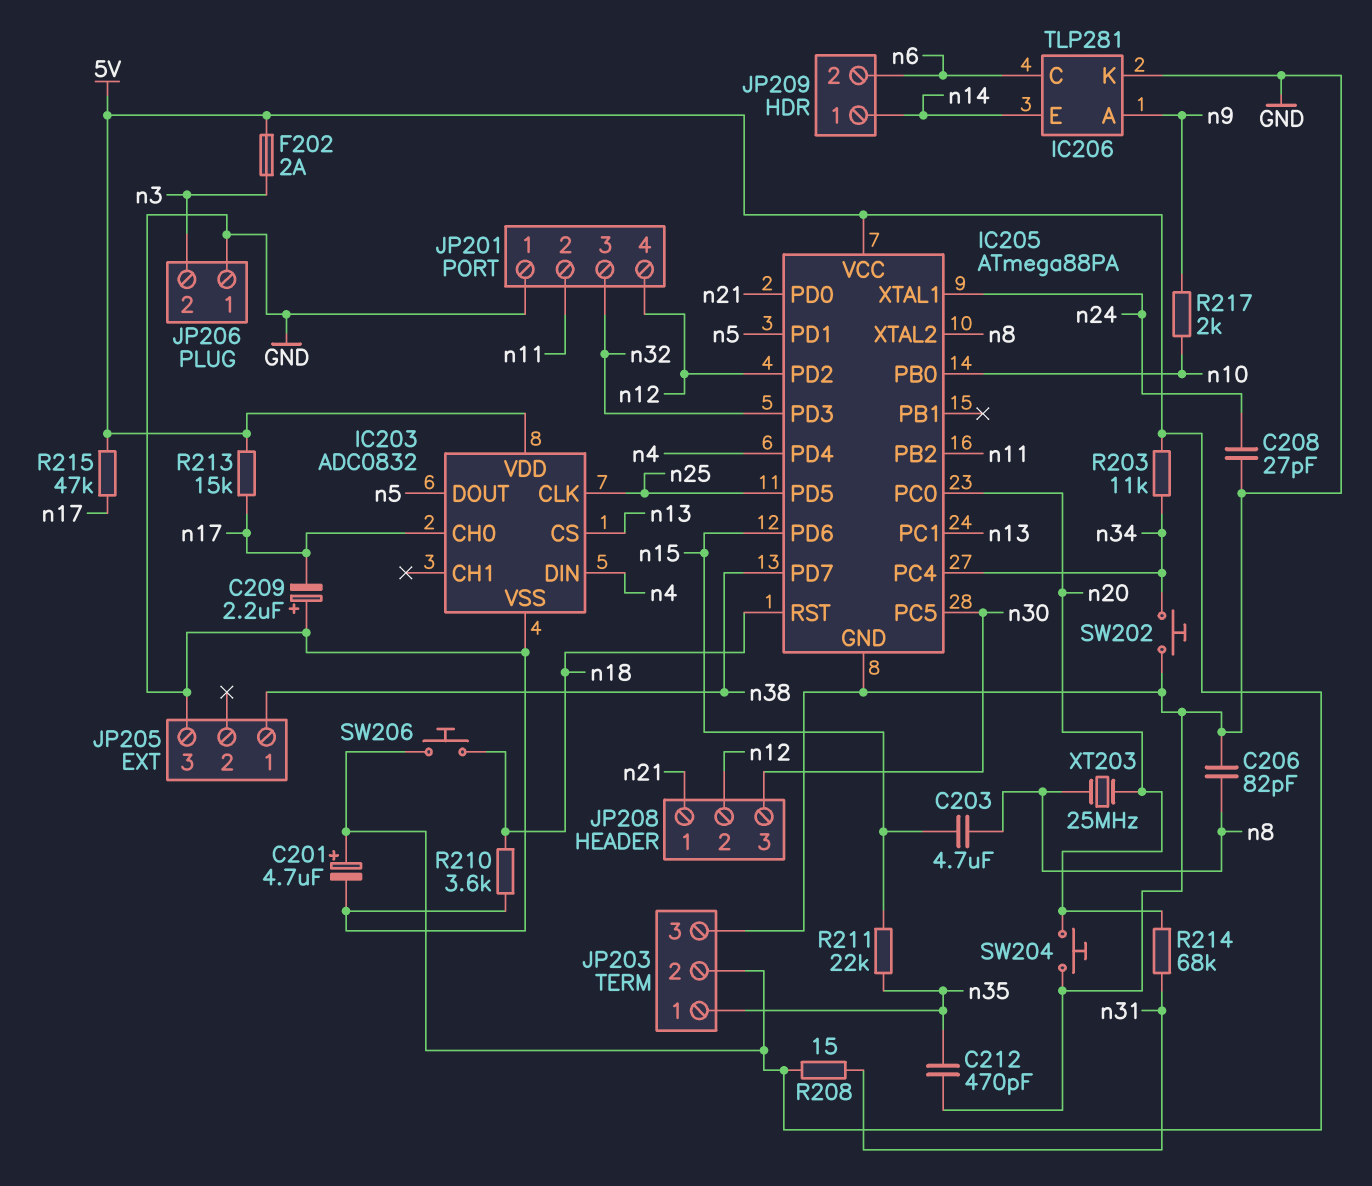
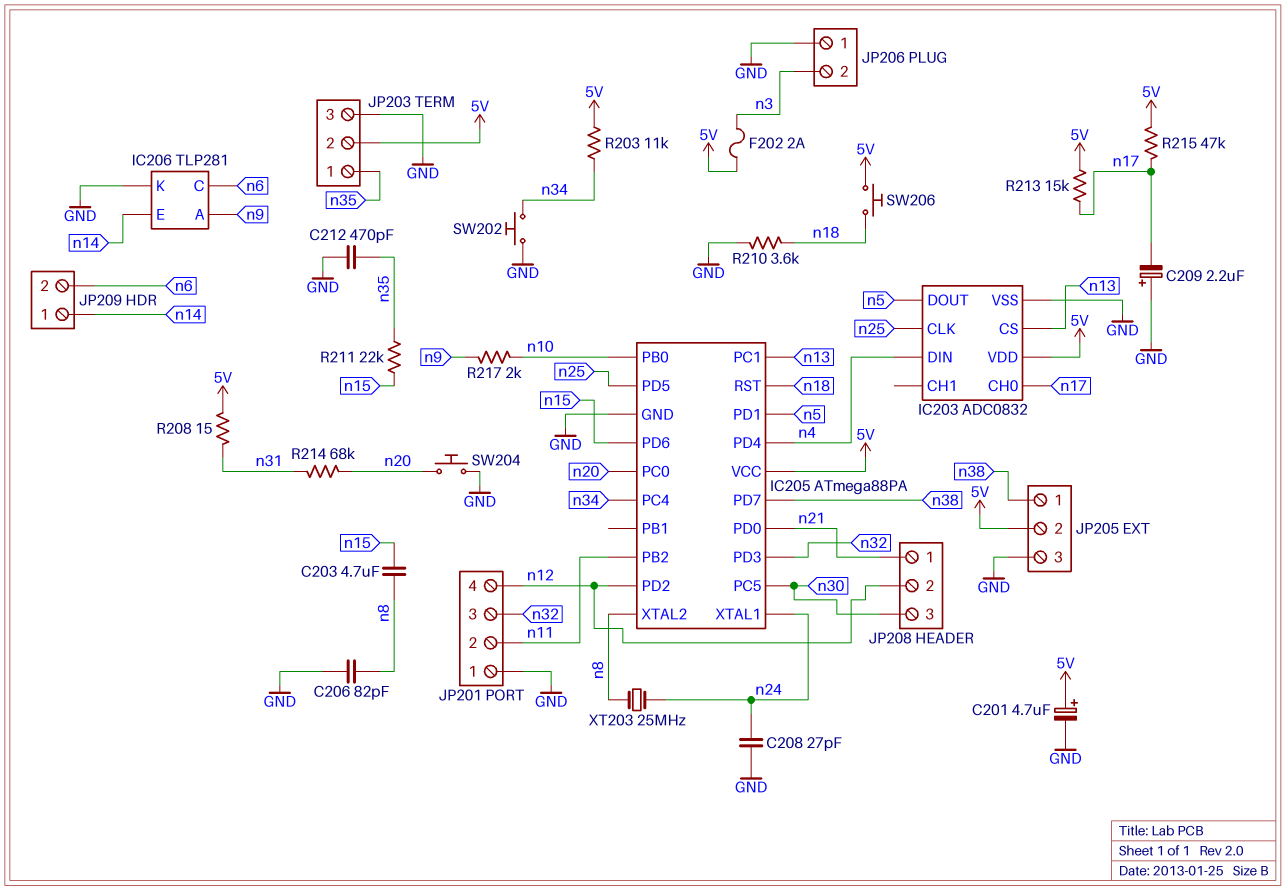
JP205 pin 2: none -> 5V
XT203: 25MHz (n8, n20) -> 25MHz (n8, n24)

